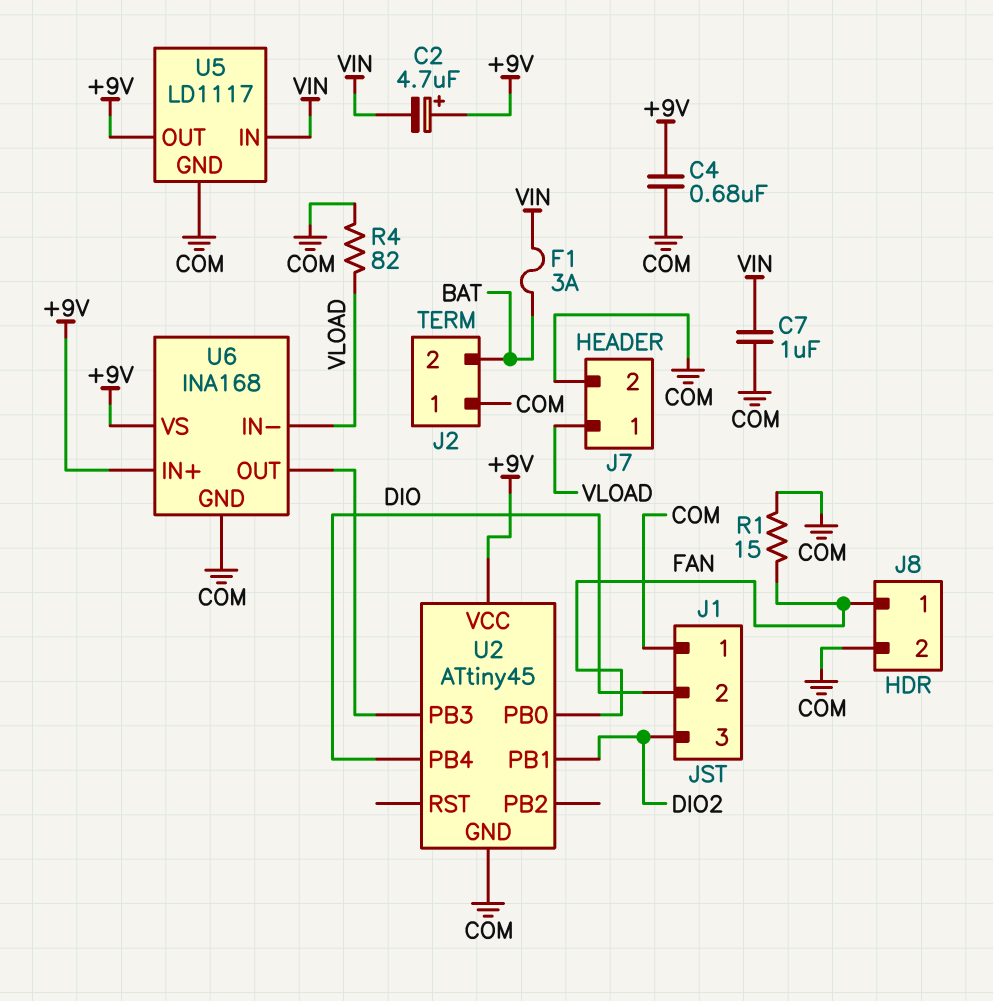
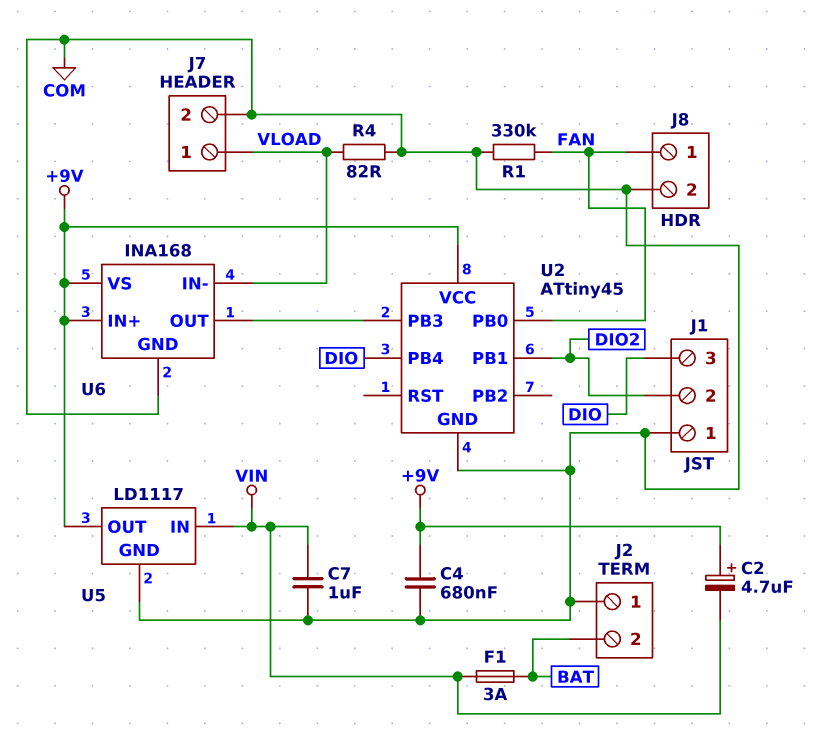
J1 pin 2: DIO -> DIO2
J1 pin 3: DIO2 -> DIO
R1: 15 (COM, FAN) -> 330k (COM, FAN)

